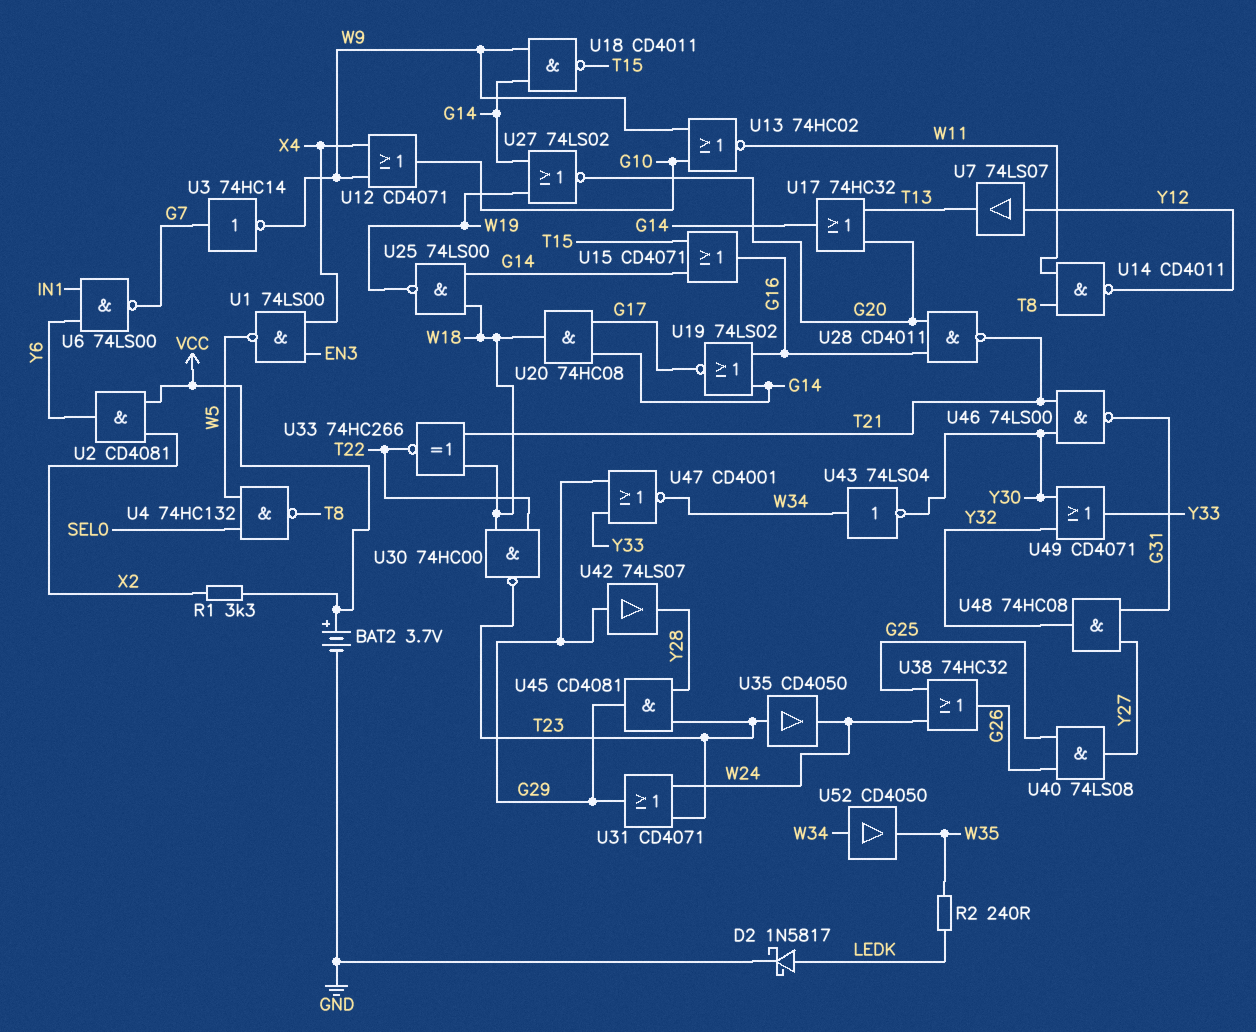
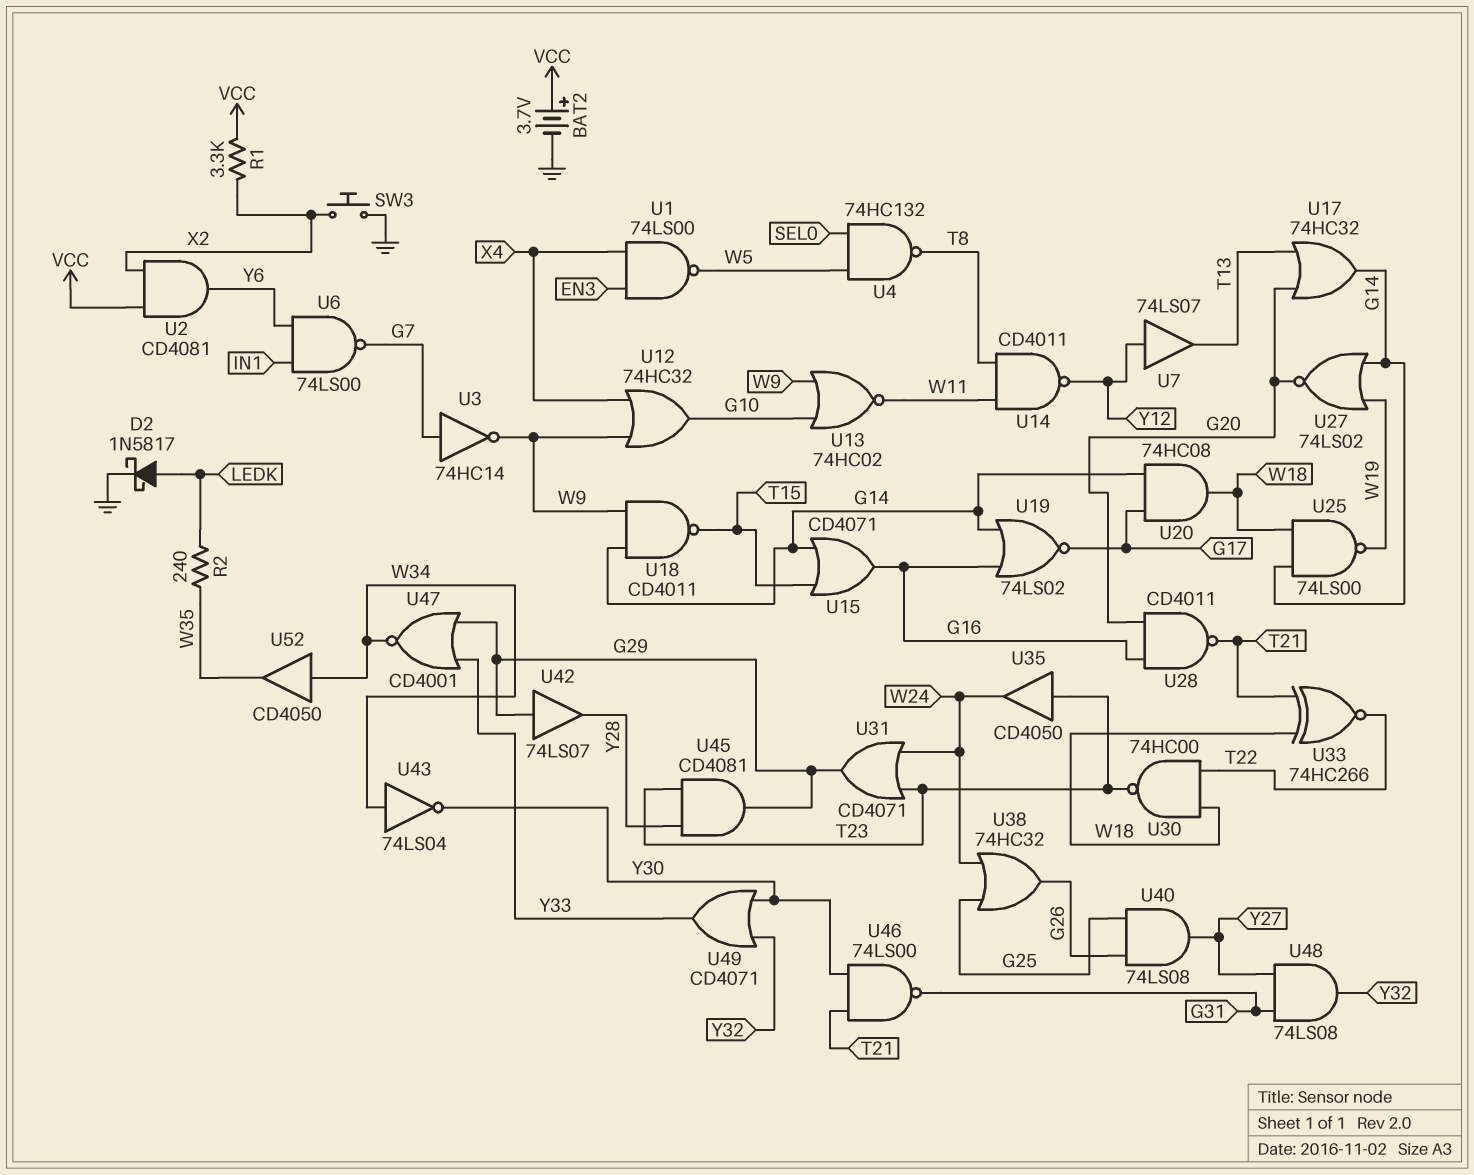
SW3: none -> button (GND, X2)
U12: OR CD4071 (in W9, in X4, out G10) -> OR 74HC32 (in W9, in X4, out G10)
U48: AND 74HC08 (in G31, in Y27, out Y32) -> AND 74LS08 (in G31, in Y27, out Y32)

